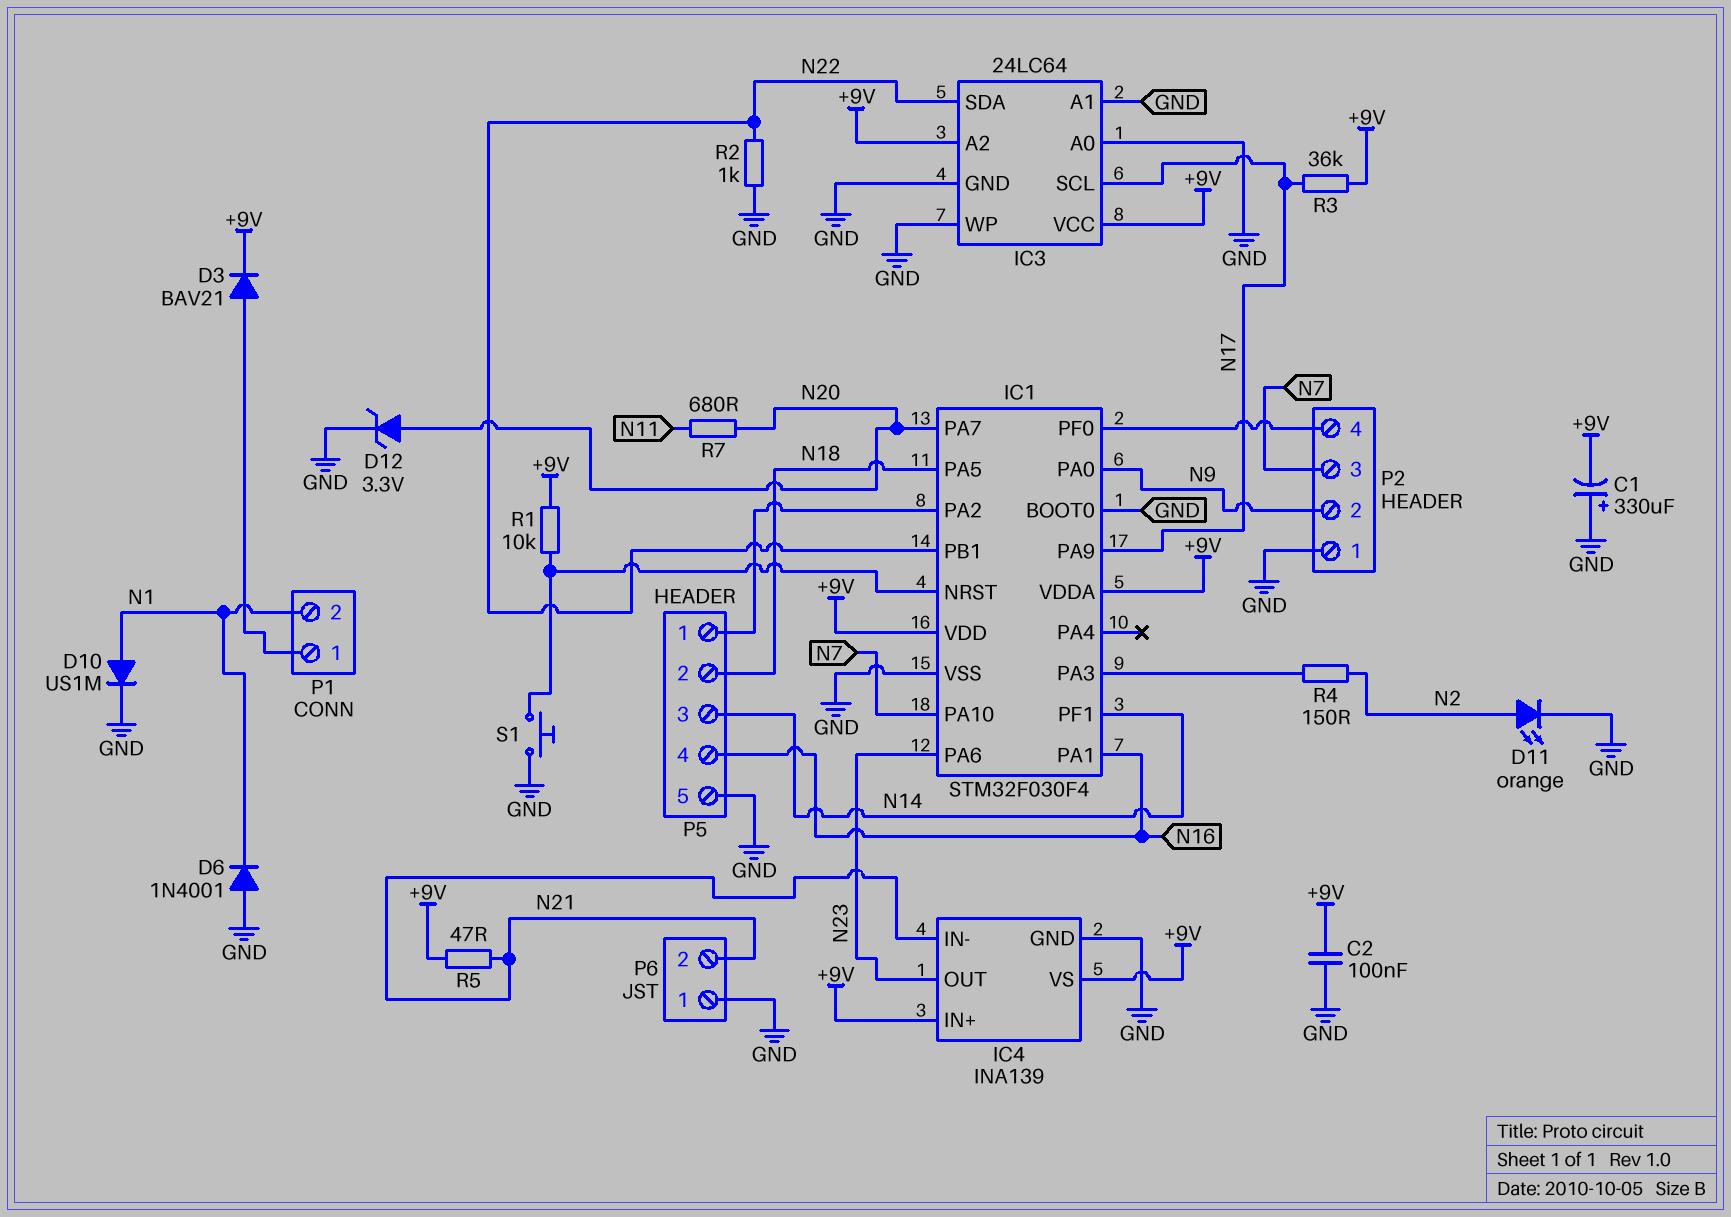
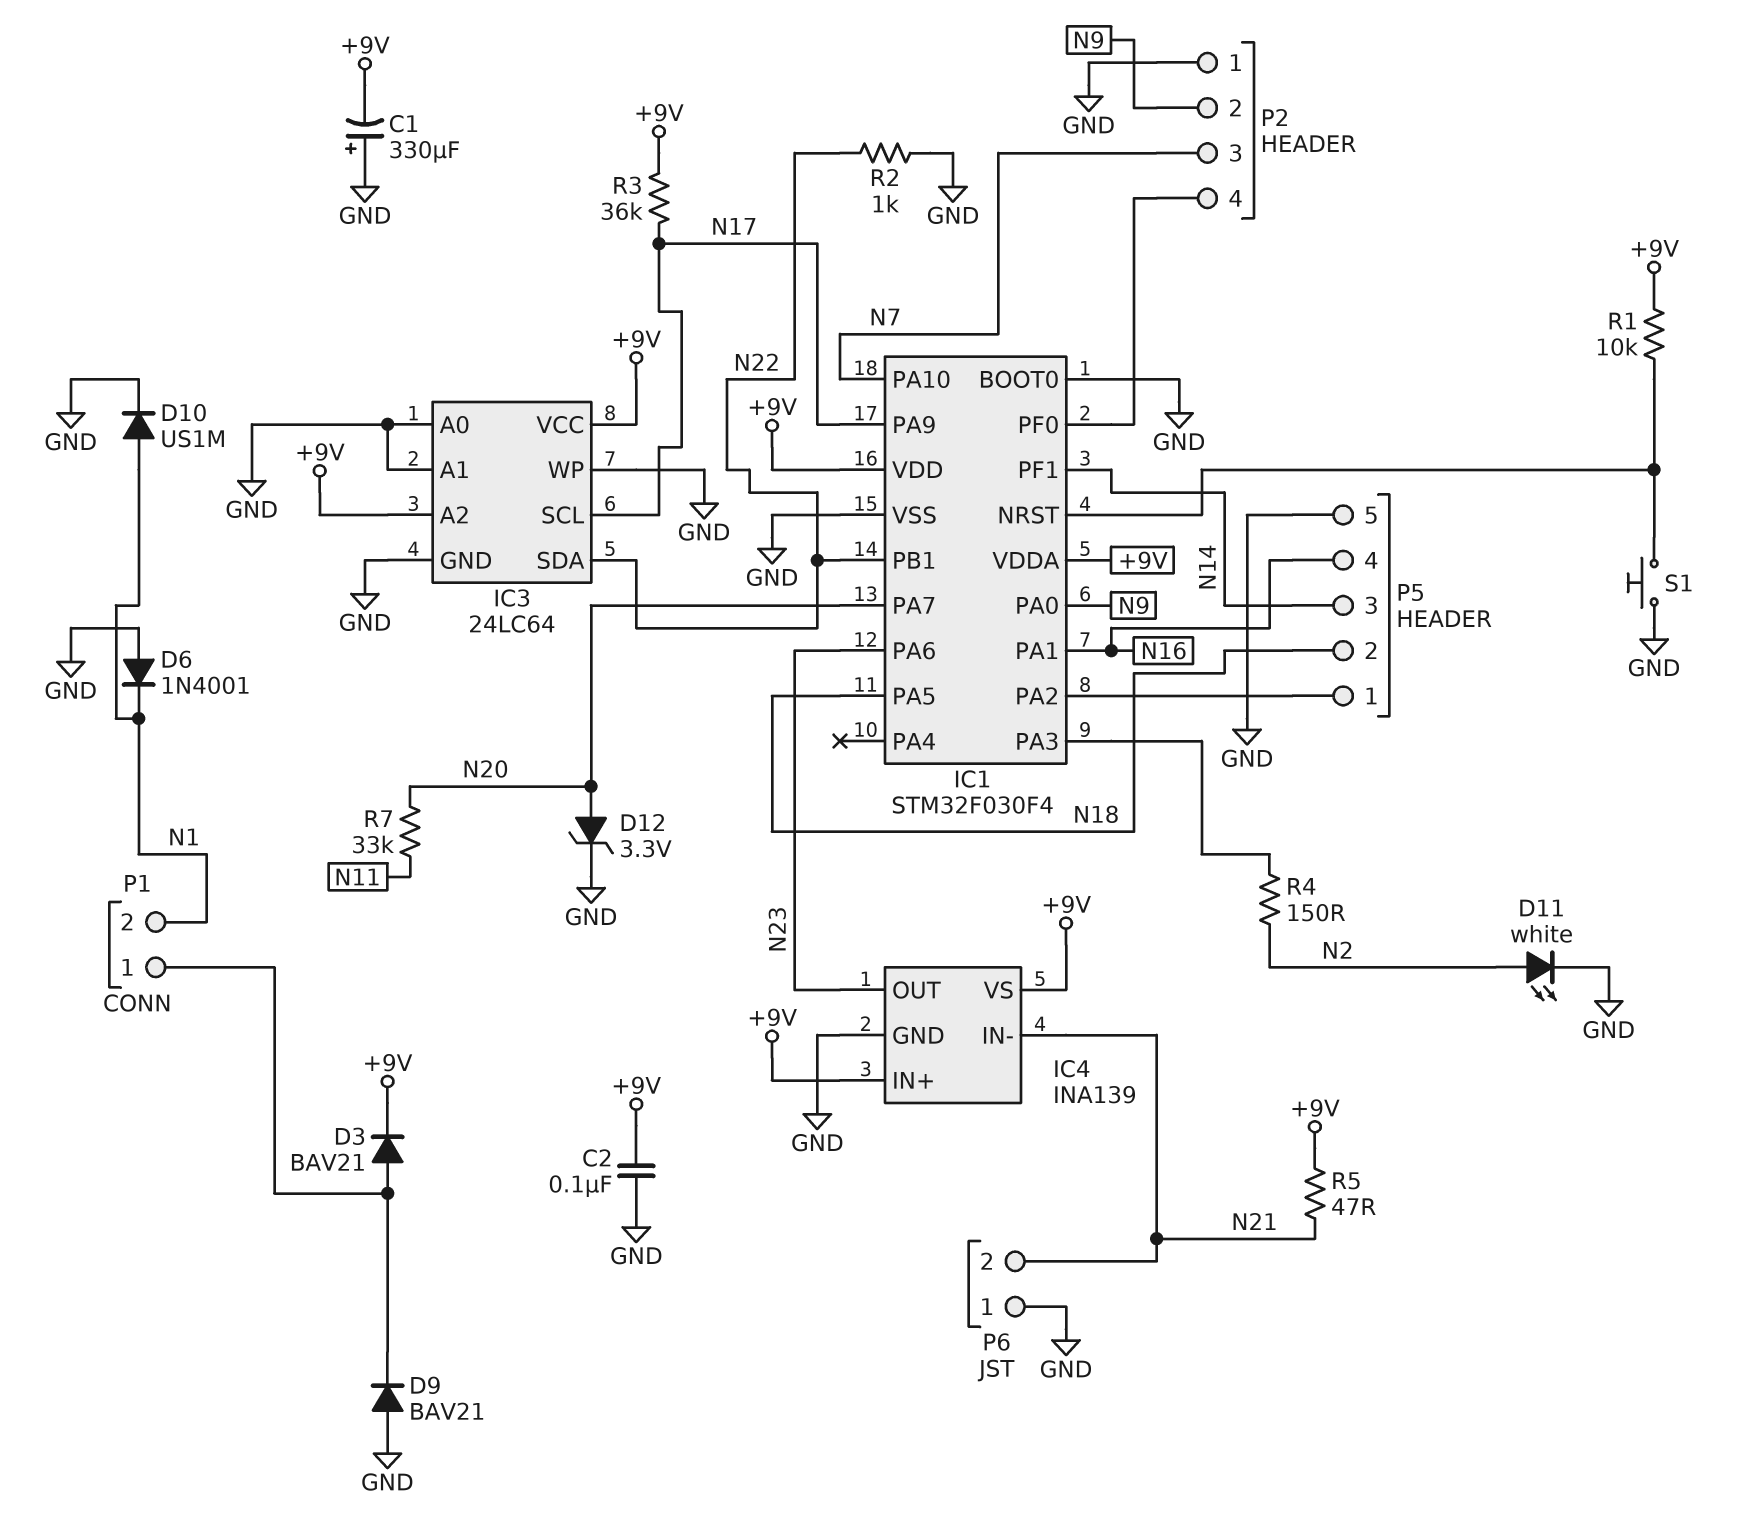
D9: none -> diode BAV21 (A GND, K P1/1)
D11: LED orange (A N2, K GND) -> LED white (A N2, K GND)
R7: 680 (N11, N20) -> 33k (N11, N20)

